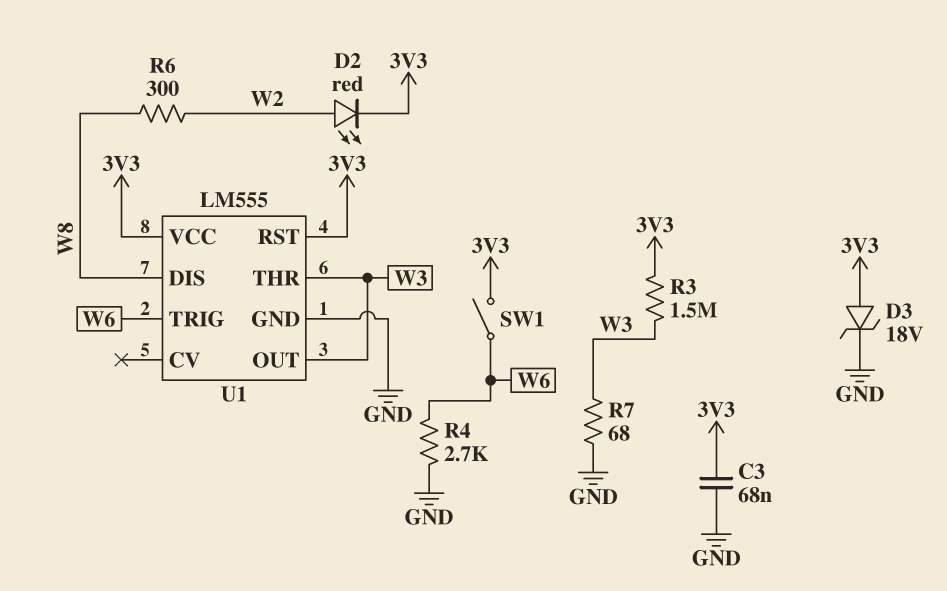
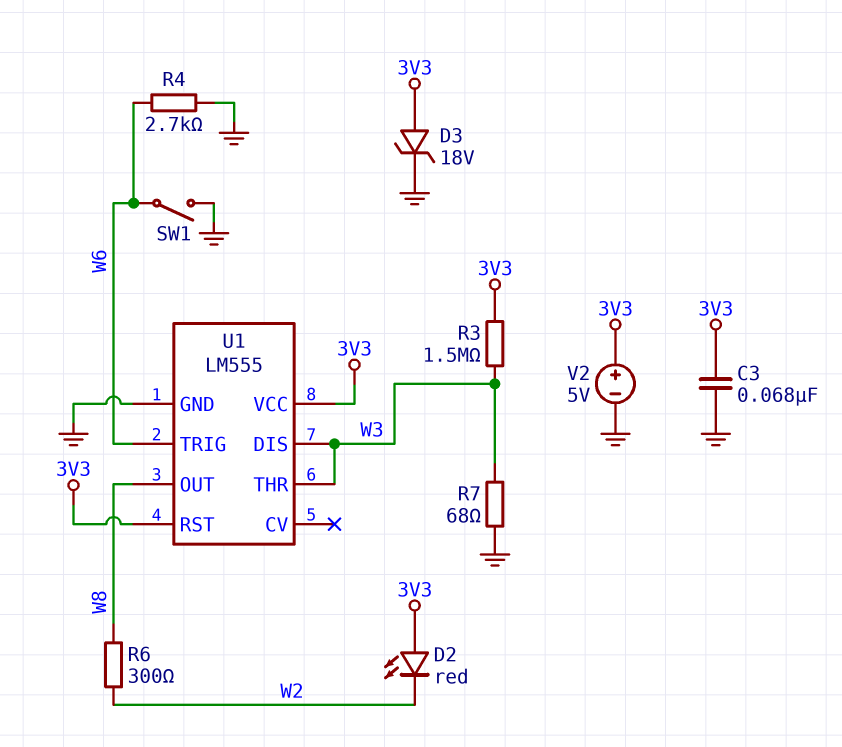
D2: LED red (A W2, K 3V3) -> LED red (A 3V3, K W2)
SW1: switch (3V3, W6) -> switch (GND, W6)
U1 pin DIS: W8 -> W3
U1 pin OUT: W3 -> W8
V2: none -> 5V (plus 3V3, minus GND)

